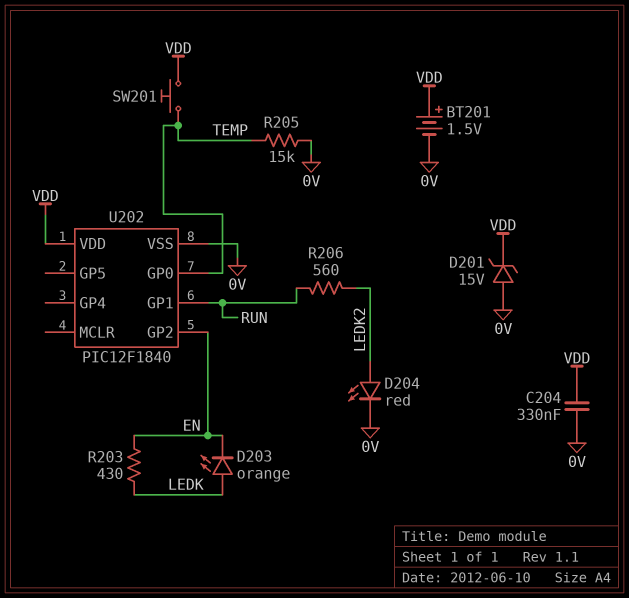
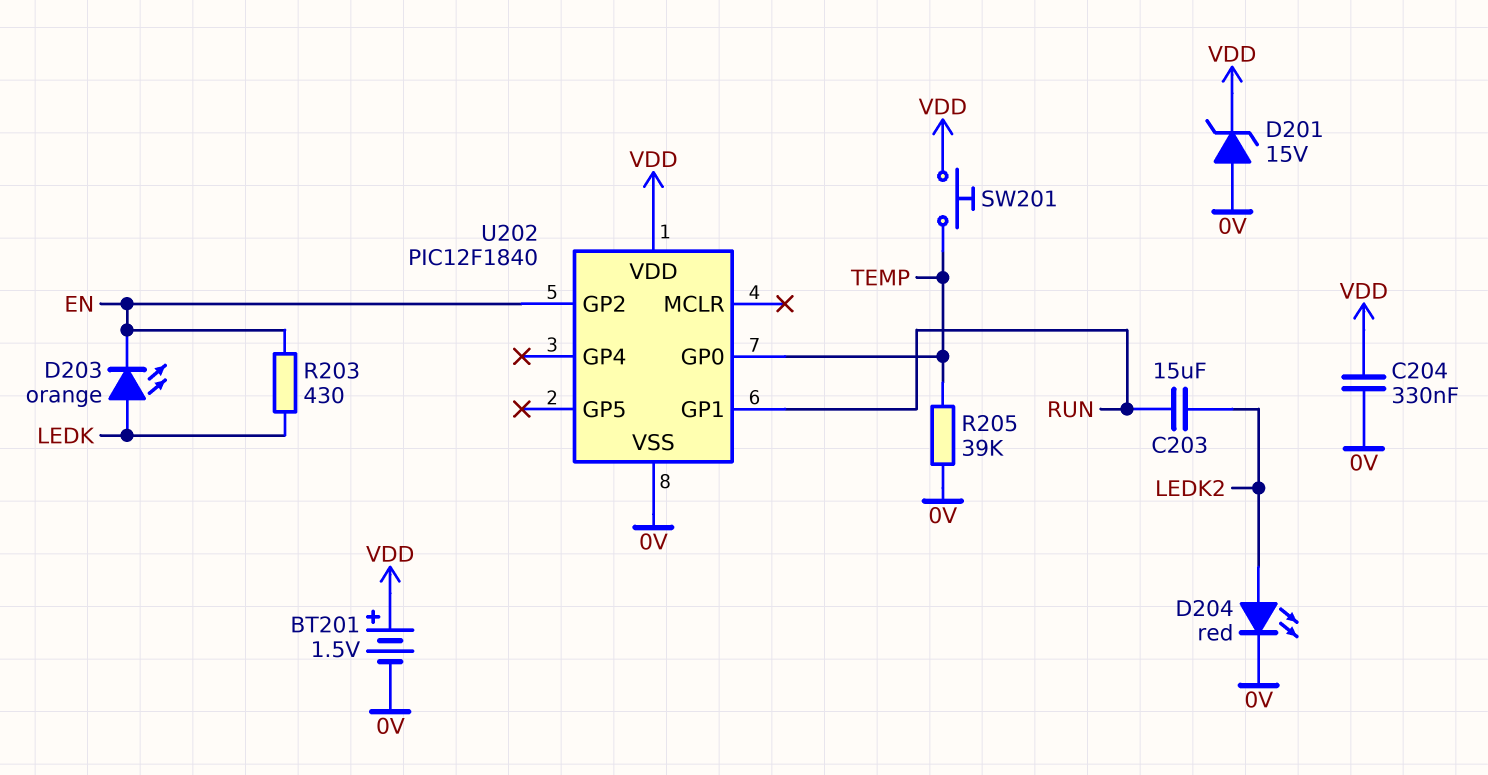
C203: none -> 15uF (LEDK2, RUN)
R205: 15k (0V, TEMP) -> 39k (0V, TEMP)
R206: 560 (LEDK2, RUN) -> none

